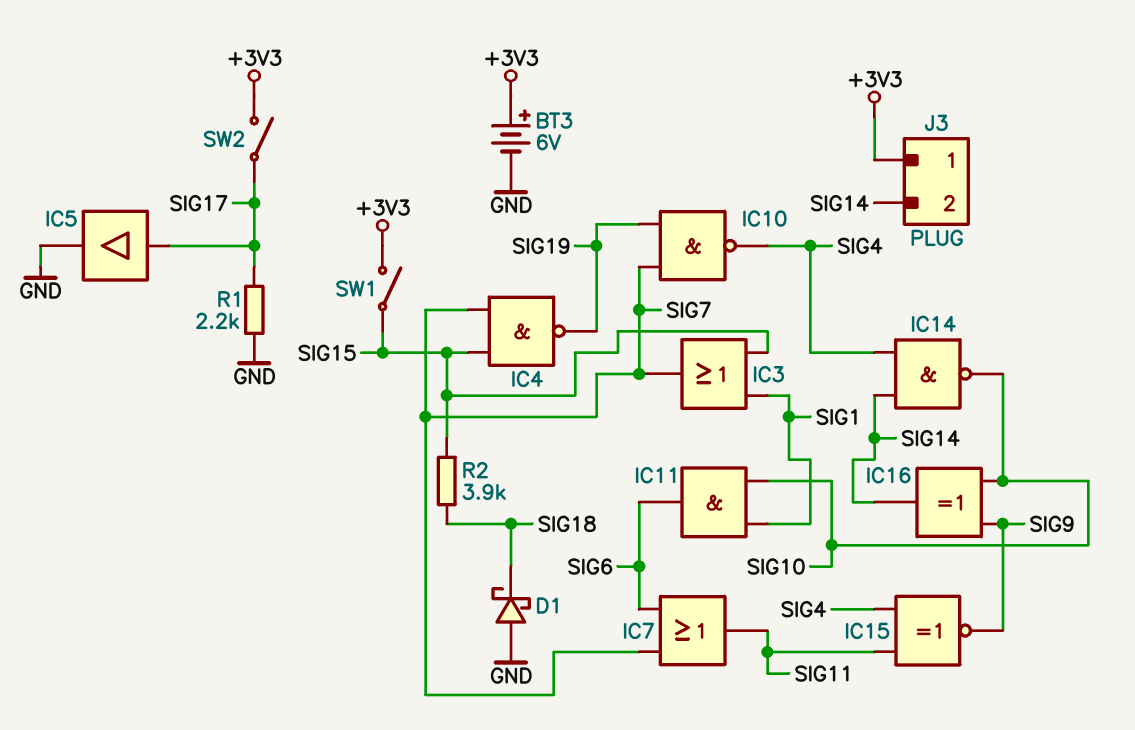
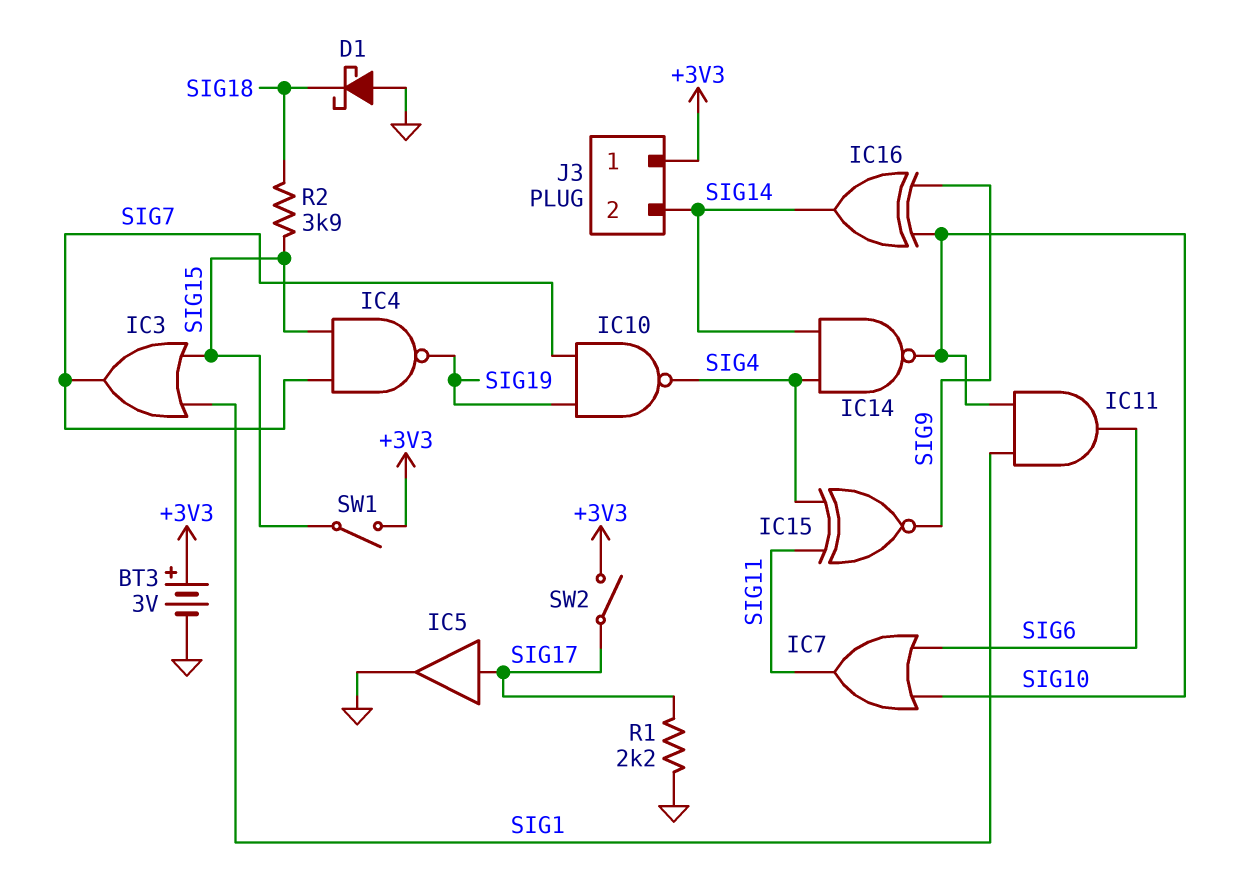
BT3: 6V (plus +3V3, minus GND) -> 3V (plus +3V3, minus GND)
IC7: OR (in SIG6, in SIG7, out SIG11) -> OR (in SIG6, in SIG10, out SIG11)

